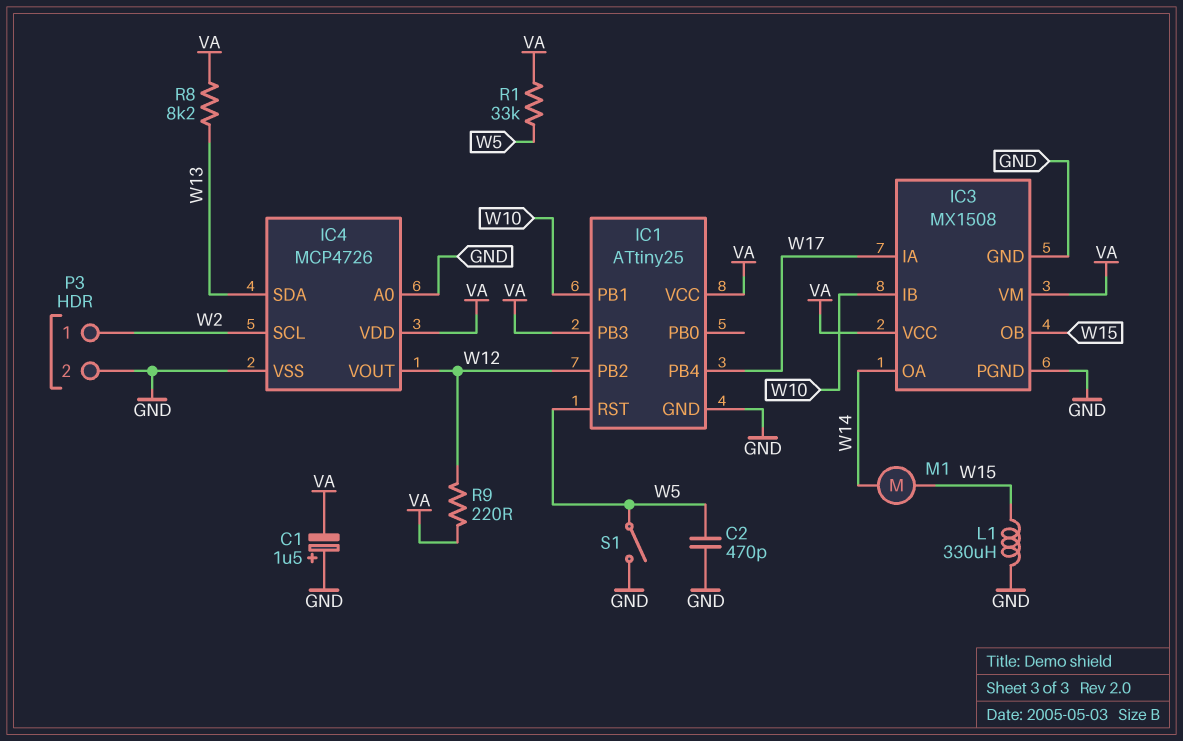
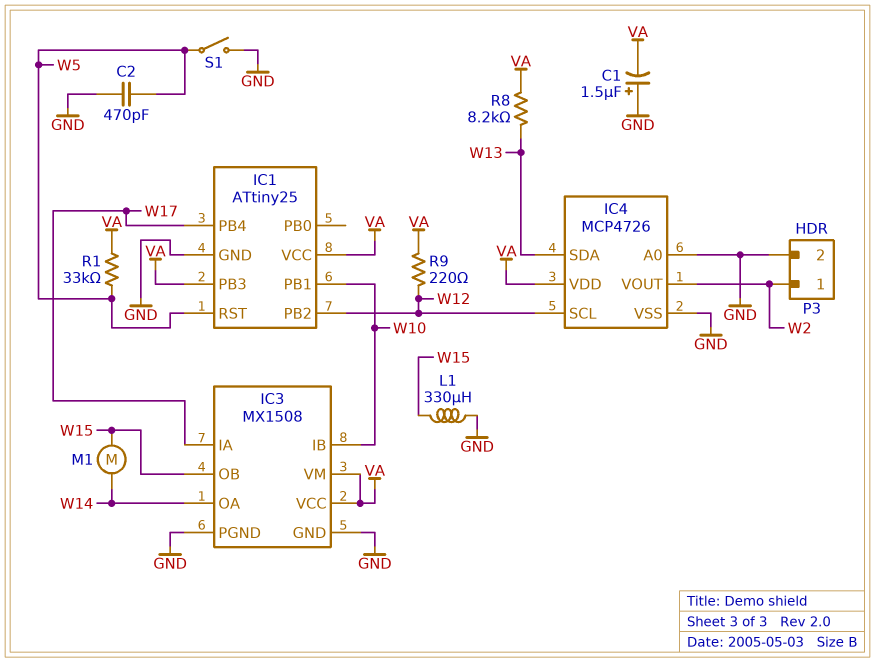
IC4 pin SCL: W2 -> W12
IC4 pin VOUT: W12 -> W2

